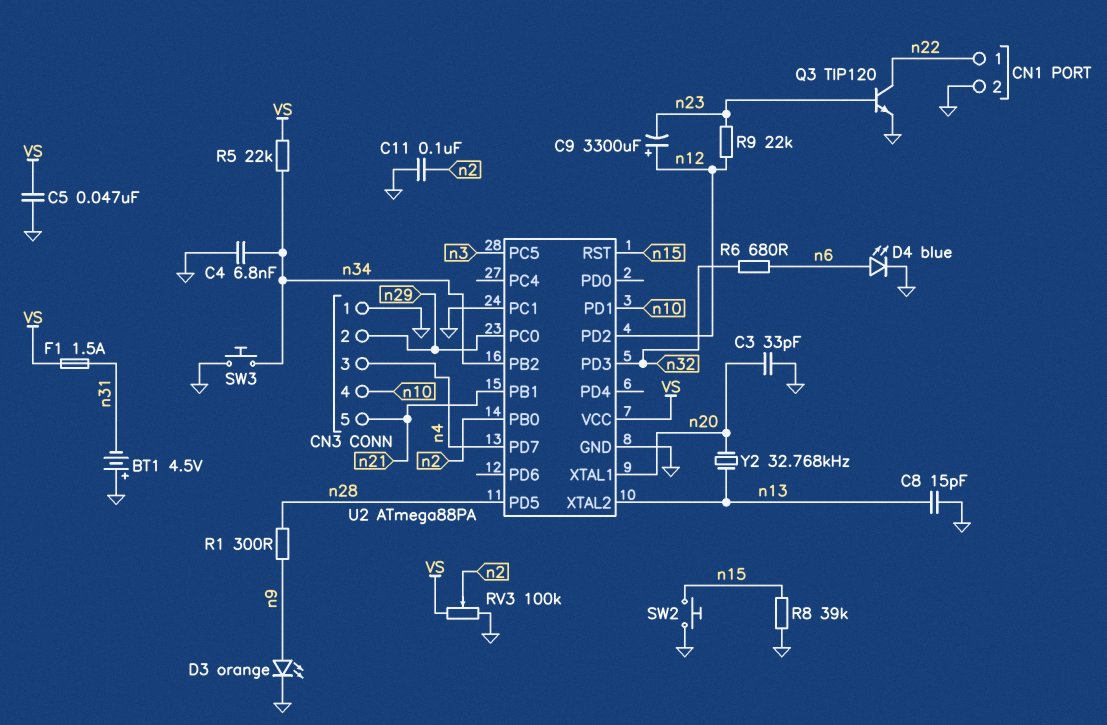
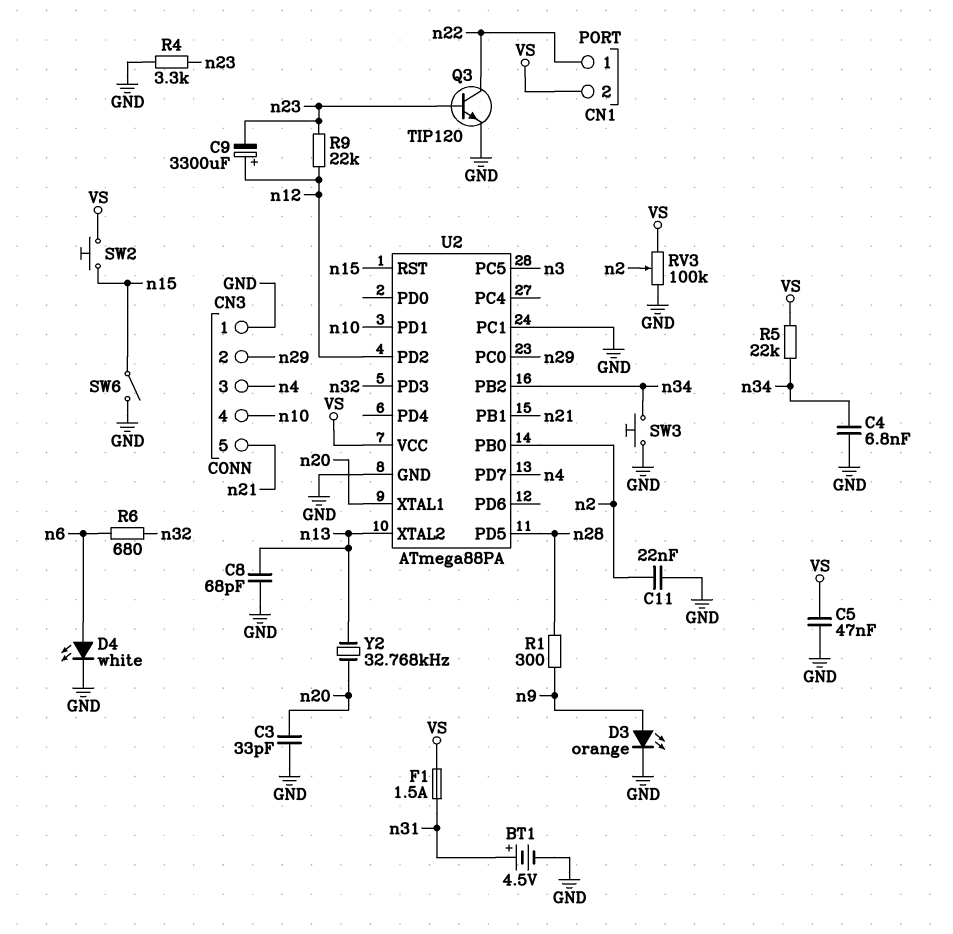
BT1: 4.5V (plus GND, minus n31) -> 4.5V (plus n31, minus GND)
C8: 15pF (GND, n13) -> 68pF (GND, n13)
C11: 100nF (GND, n2) -> 22nF (GND, n2)
CN1 pin 2: GND -> VS
D4: LED blue (A n6, K GND) -> LED white (A n6, K GND)
R4: none -> 3.3k (GND, n23)
R8: 39k (GND, n15) -> none
SW2: button (GND, n15) -> button (VS, n15)
SW6: none -> switch (GND, n15)

